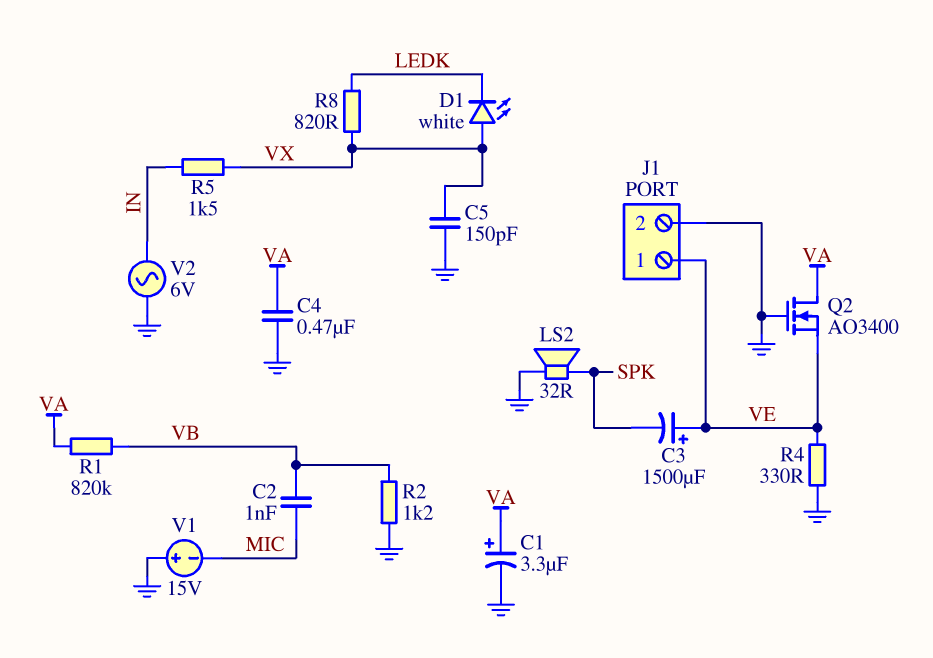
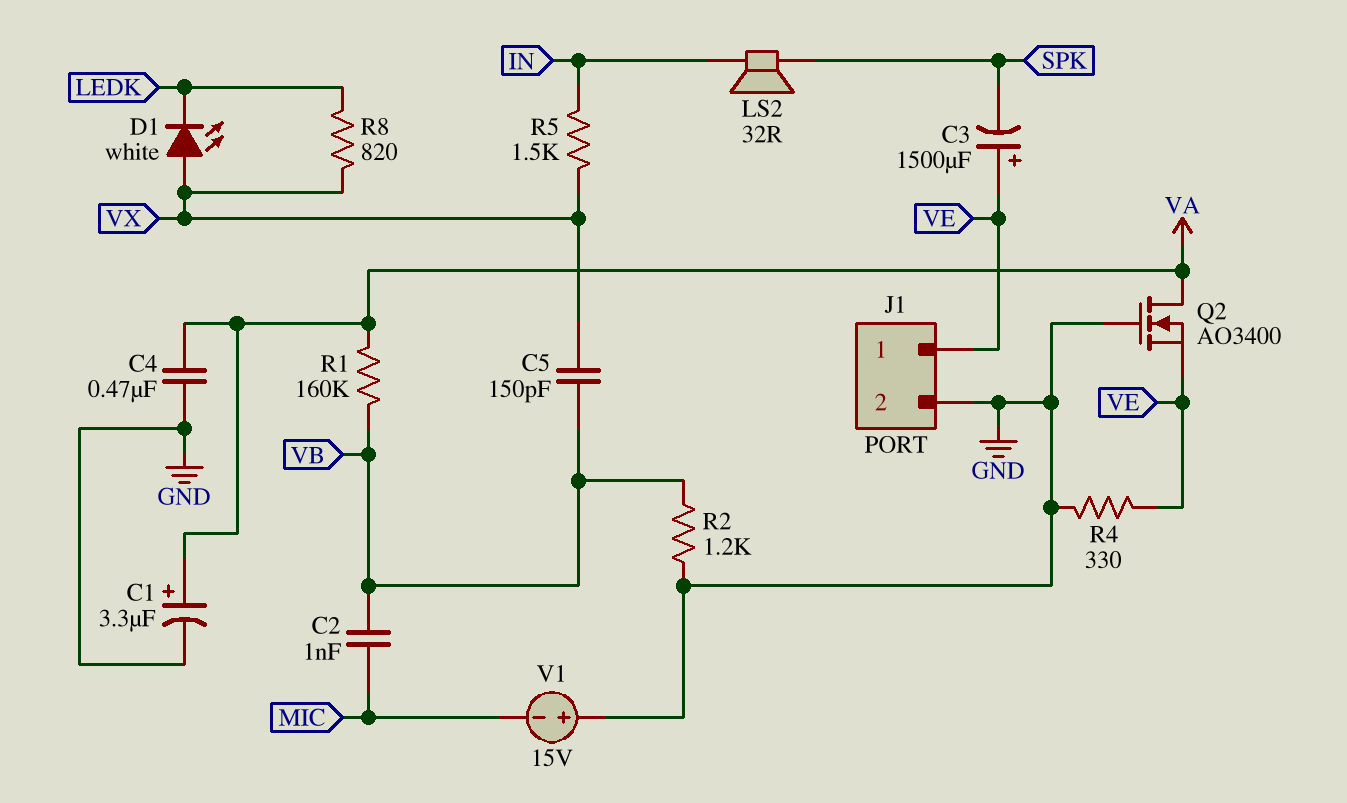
C5: 150pF (GND, VX) -> 150pF (VB, VX)
LS2: speaker 32R (GND, SPK) -> speaker 32R (IN, SPK)
R1: 820k (VA, VB) -> 160k (VA, VB)
V2: AC 6V (GND, IN) -> none

